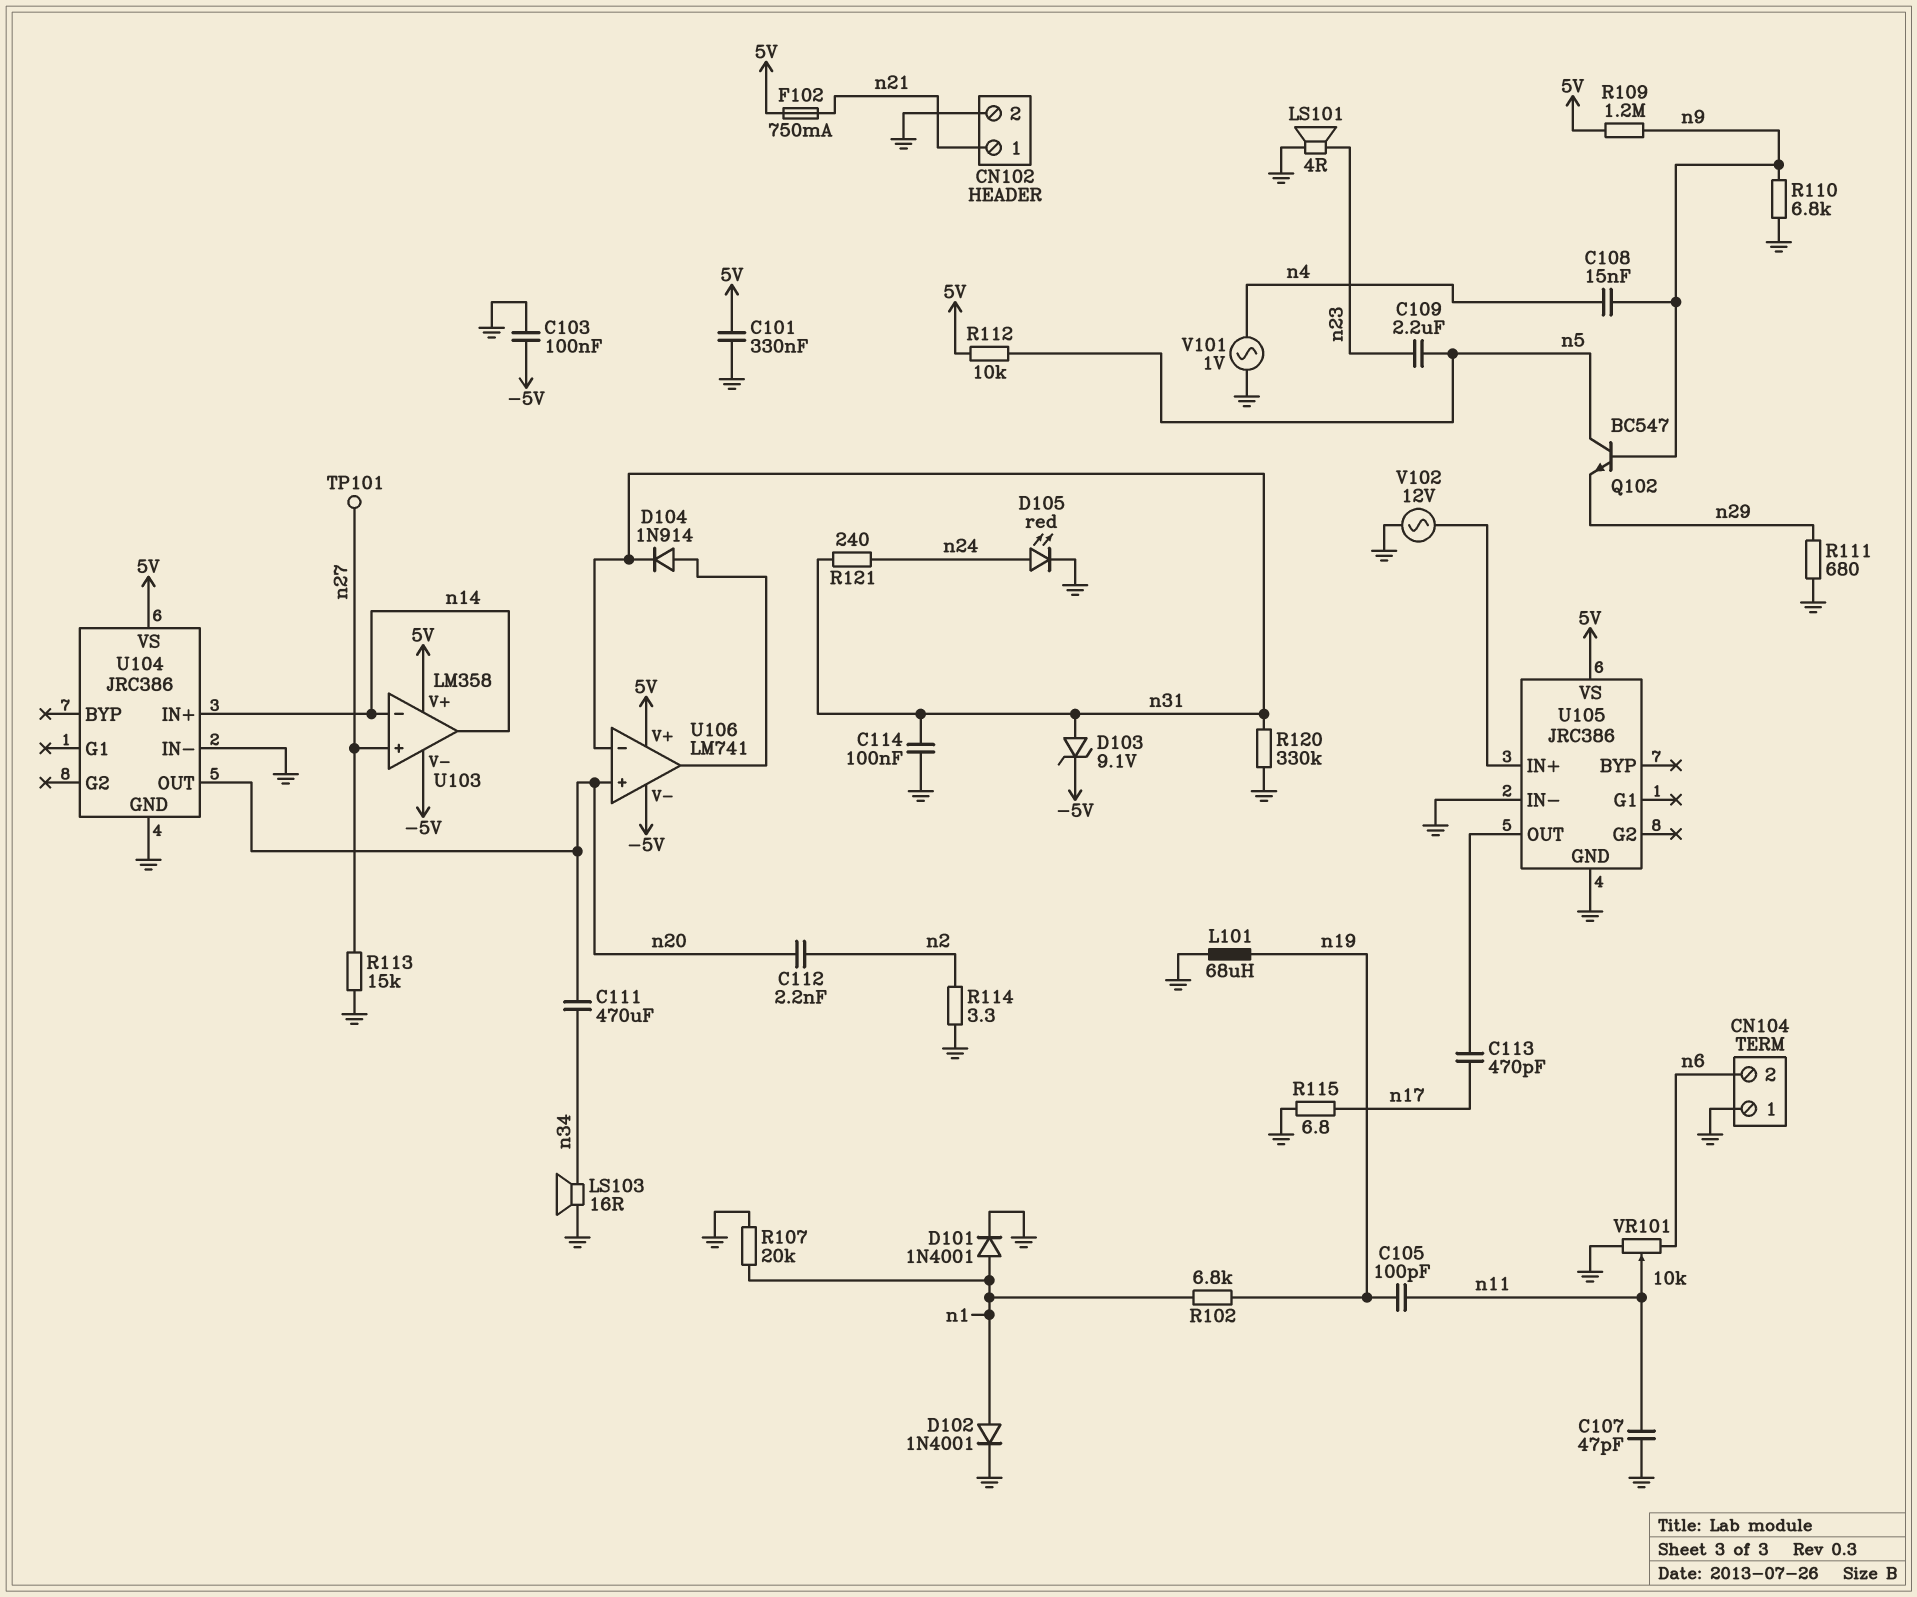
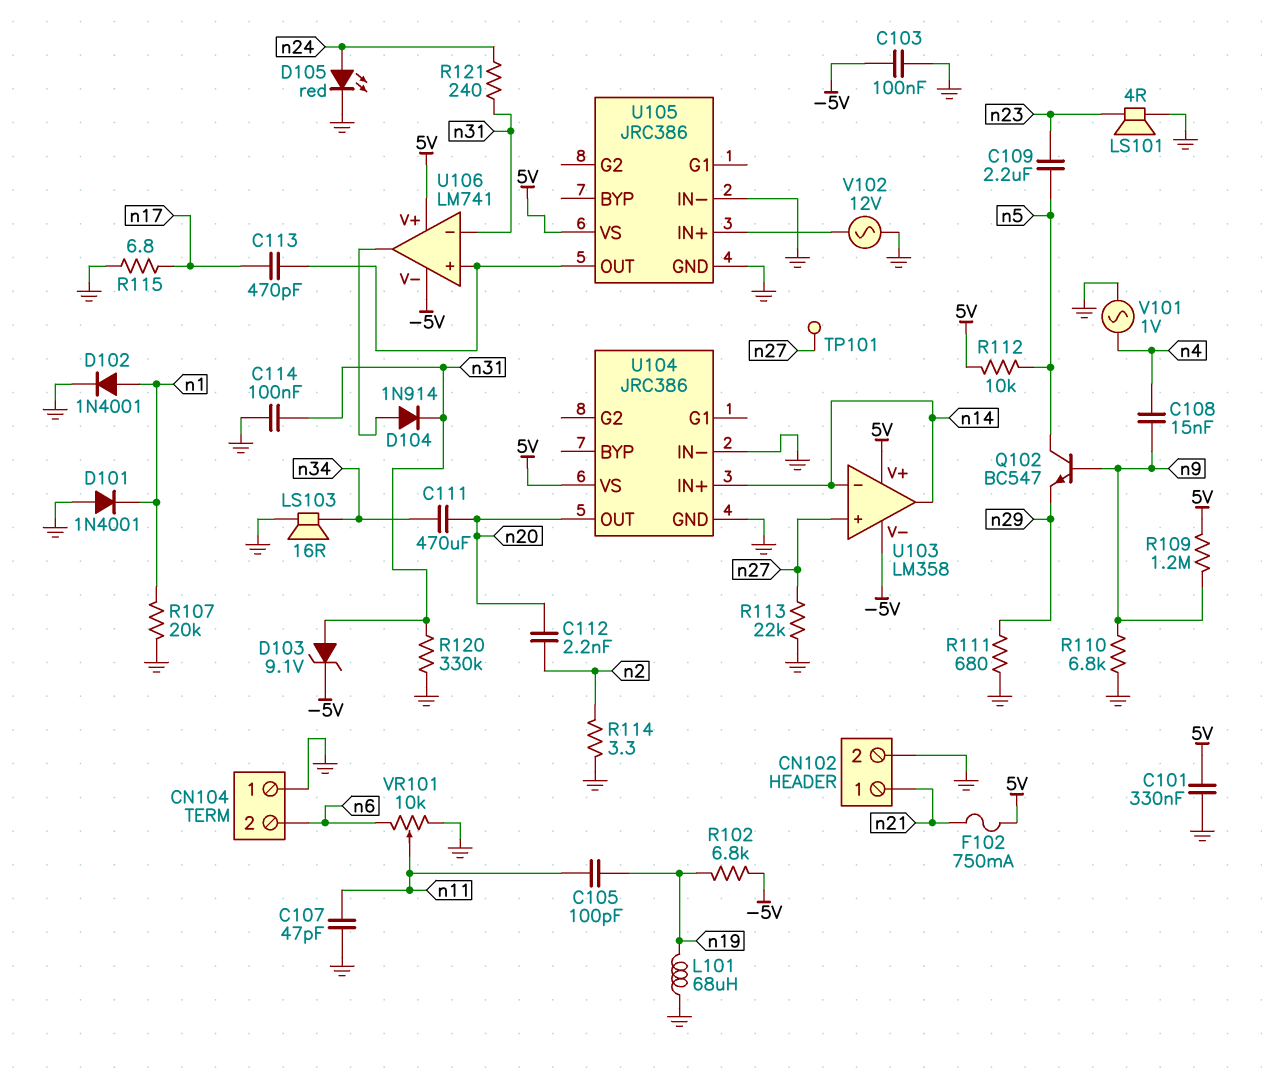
D101: diode 1N4001 (A n1, K GND) -> diode 1N4001 (A GND, K n1)
R102: 6.8k (n1, n19) -> 6.8k (-5V, n19)
R113: 15k (GND, n27) -> 22k (GND, n27)
U106 pin in+: n20 -> U105/OUT

